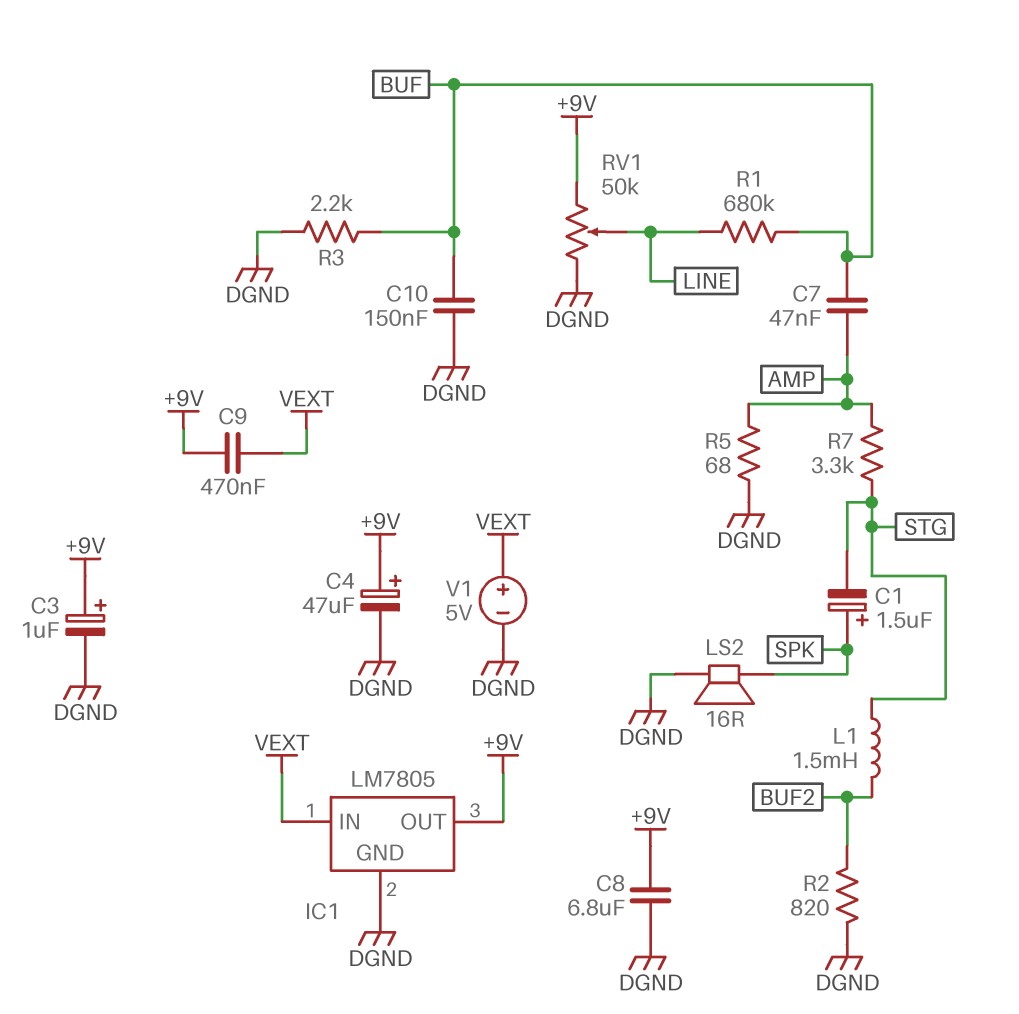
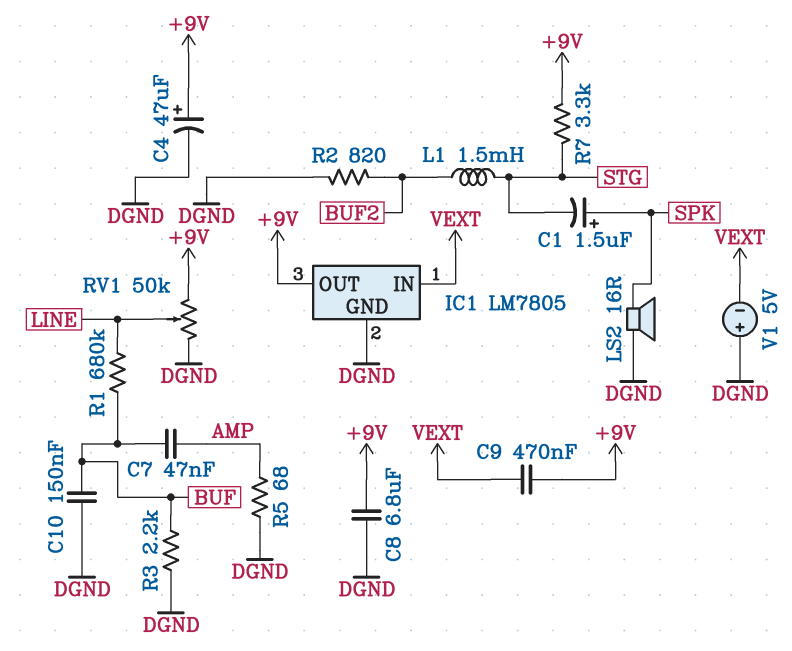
C3: 1uF (plus +9V, minus DGND) -> none
R7: 3.3k (AMP, STG) -> 3.3k (+9V, STG)
V1: 5V (plus VEXT, minus DGND) -> 5V (plus DGND, minus VEXT)

